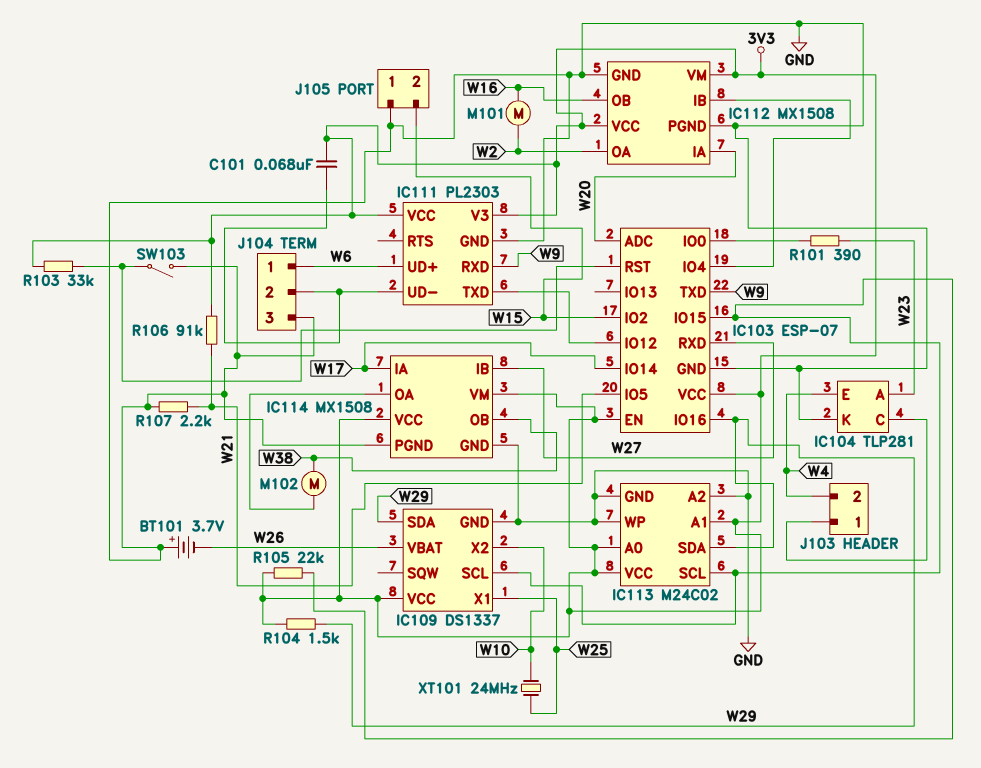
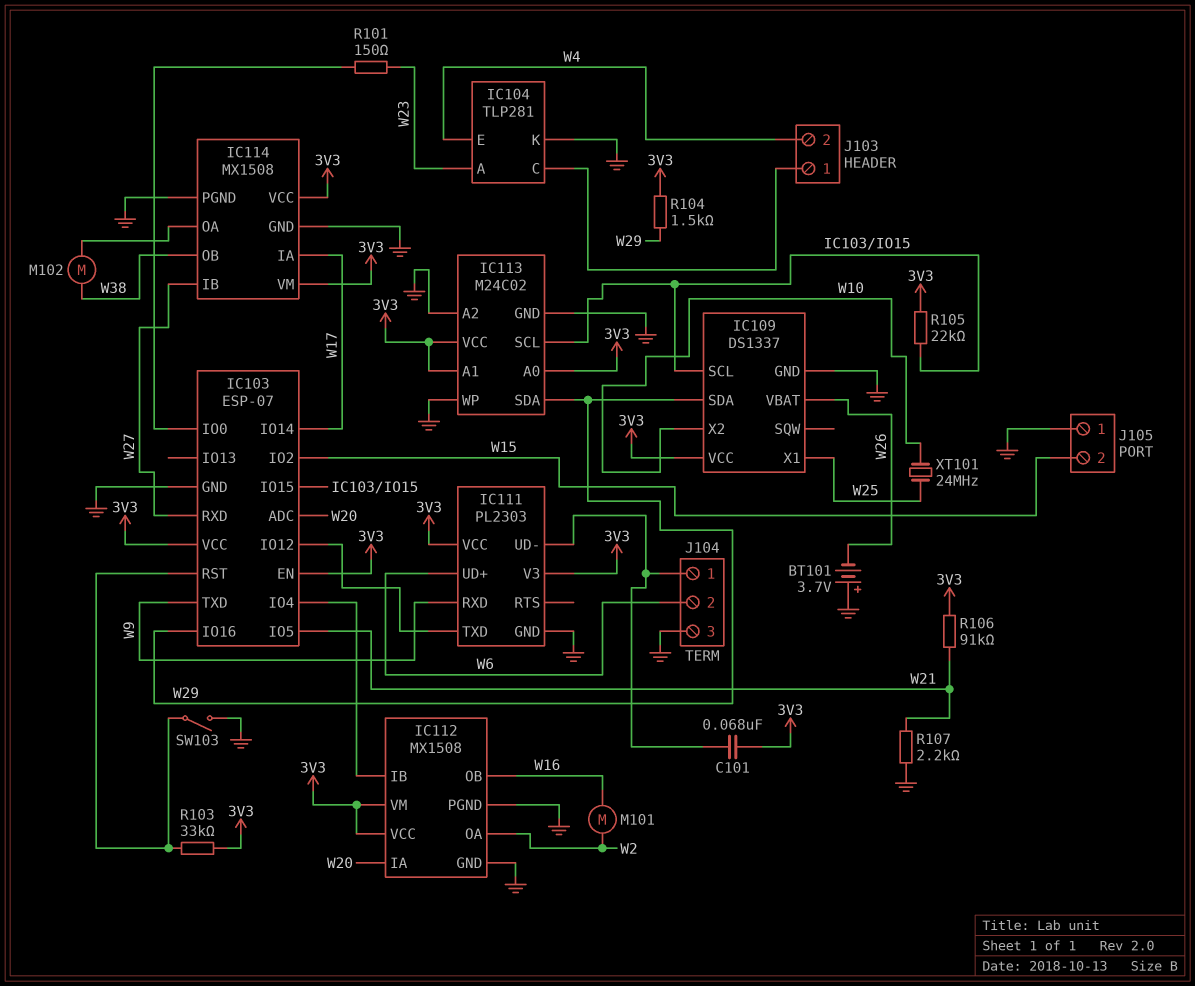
J104 pin 1: W6 -> IC111/UD-
J104 pin 2: IC111/UD- -> W6
R101: 390 (IC103/IO0, W23) -> 150 (IC103/IO0, W23)

